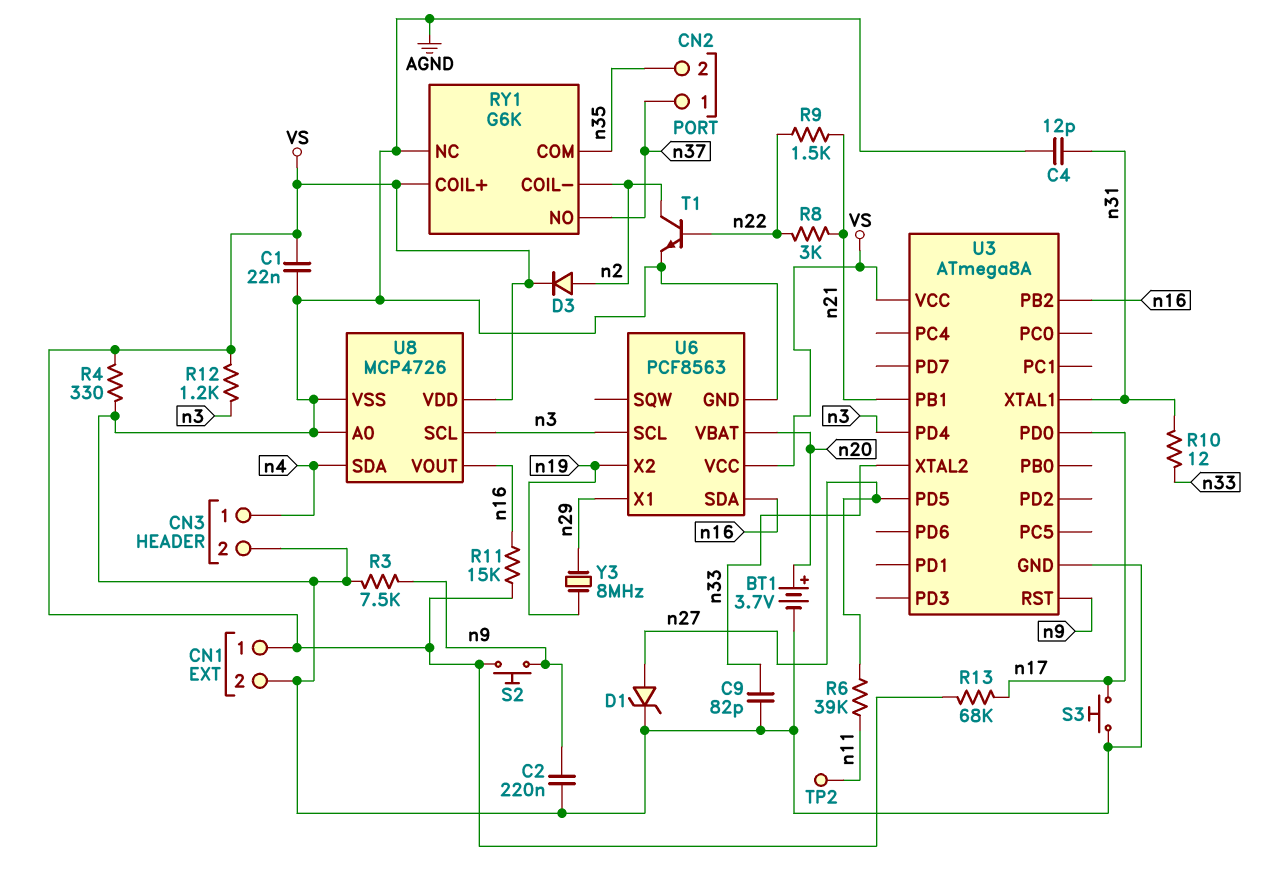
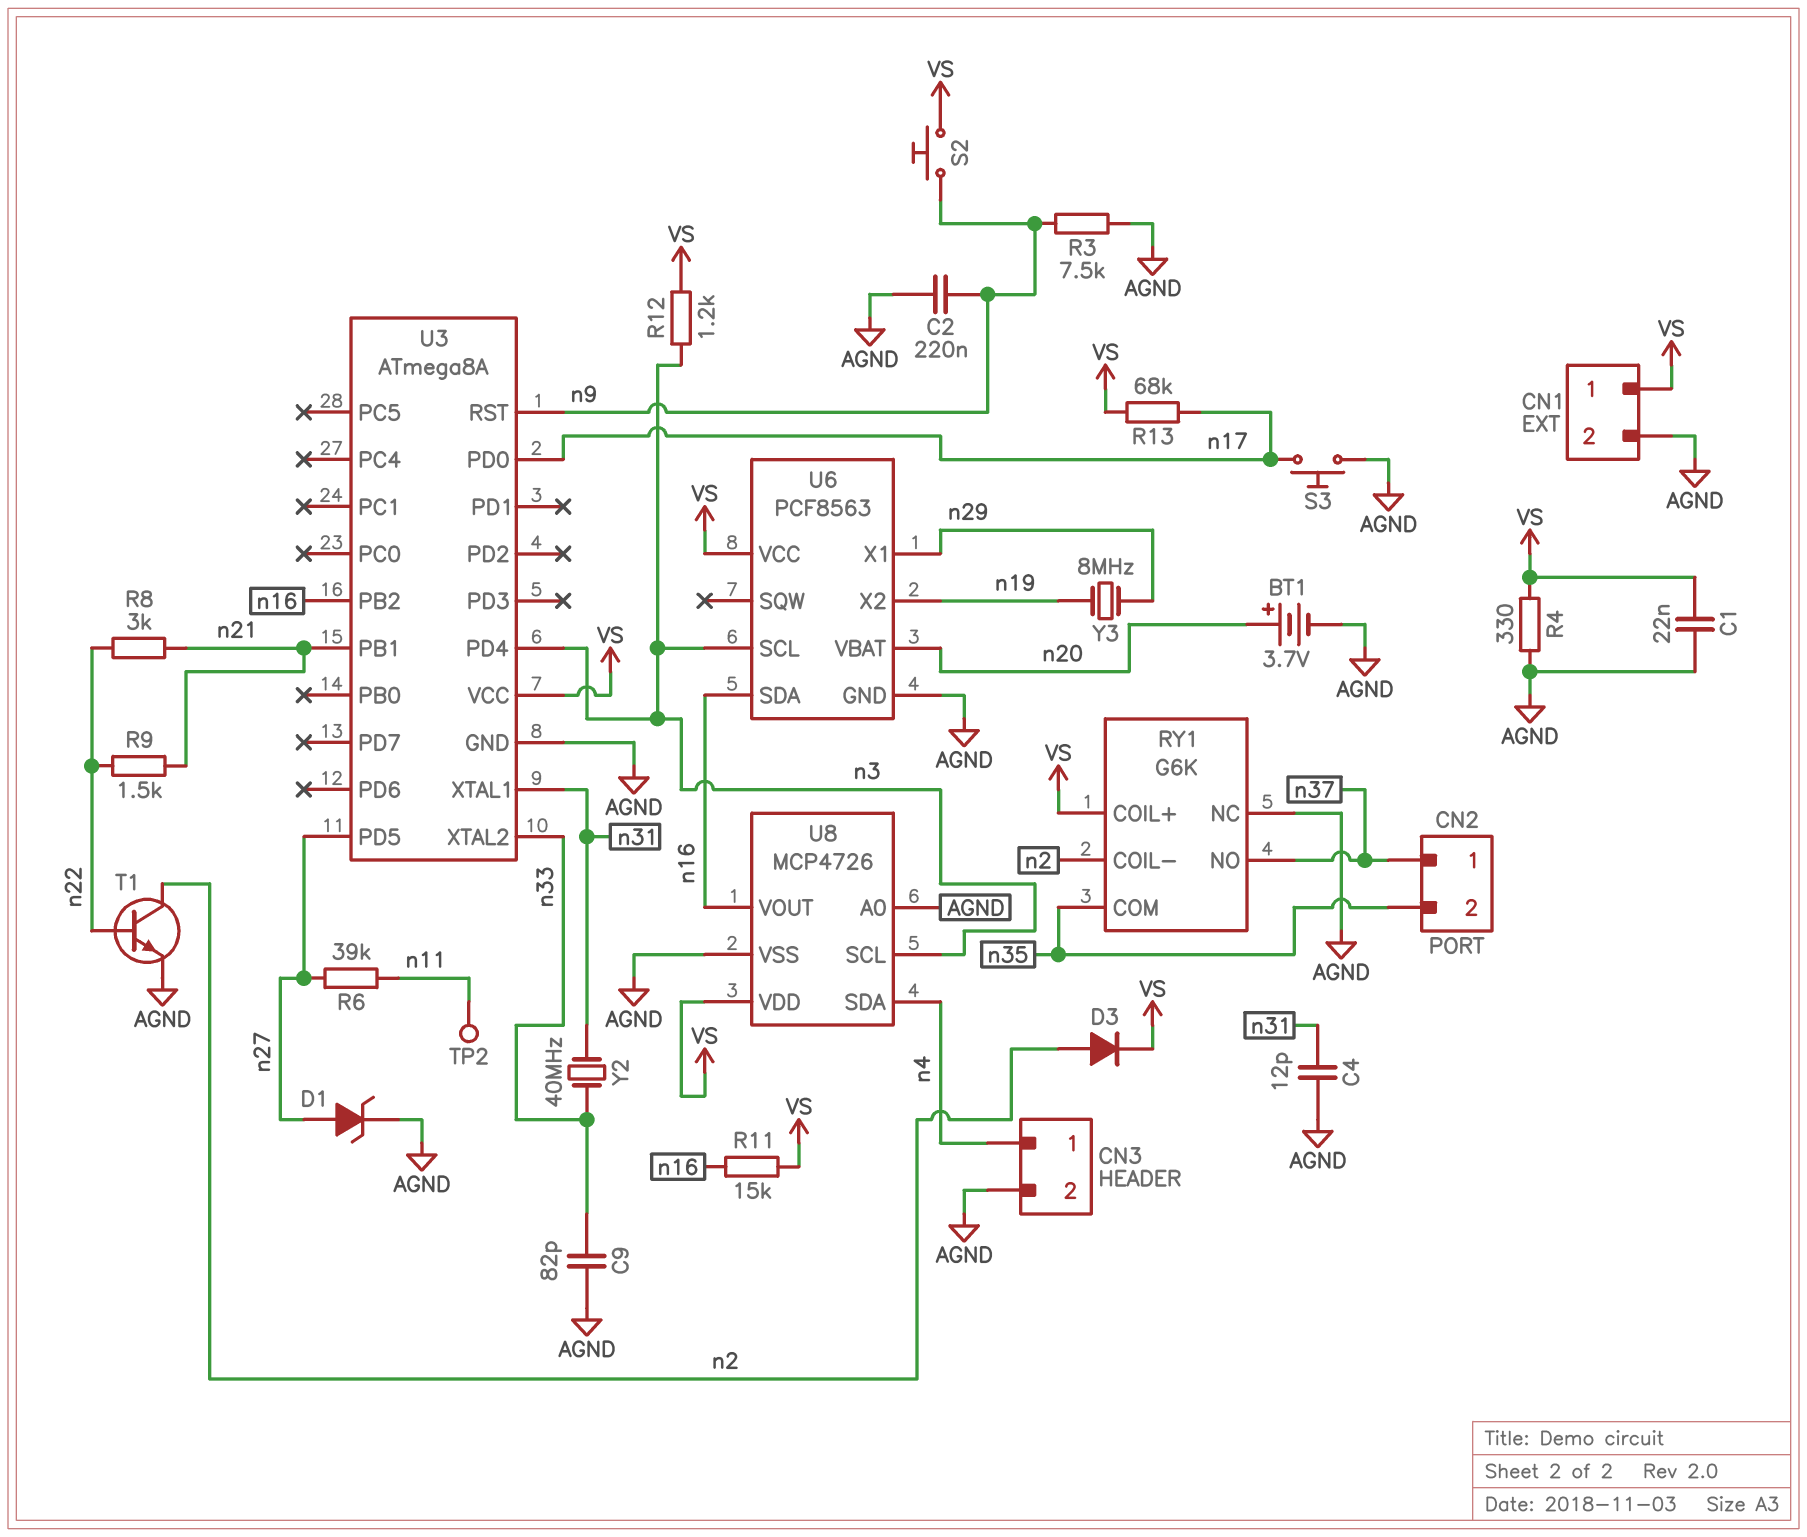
R10: 12 (n31, n33) -> none
Y2: none -> 40MHz (n31, n33)

